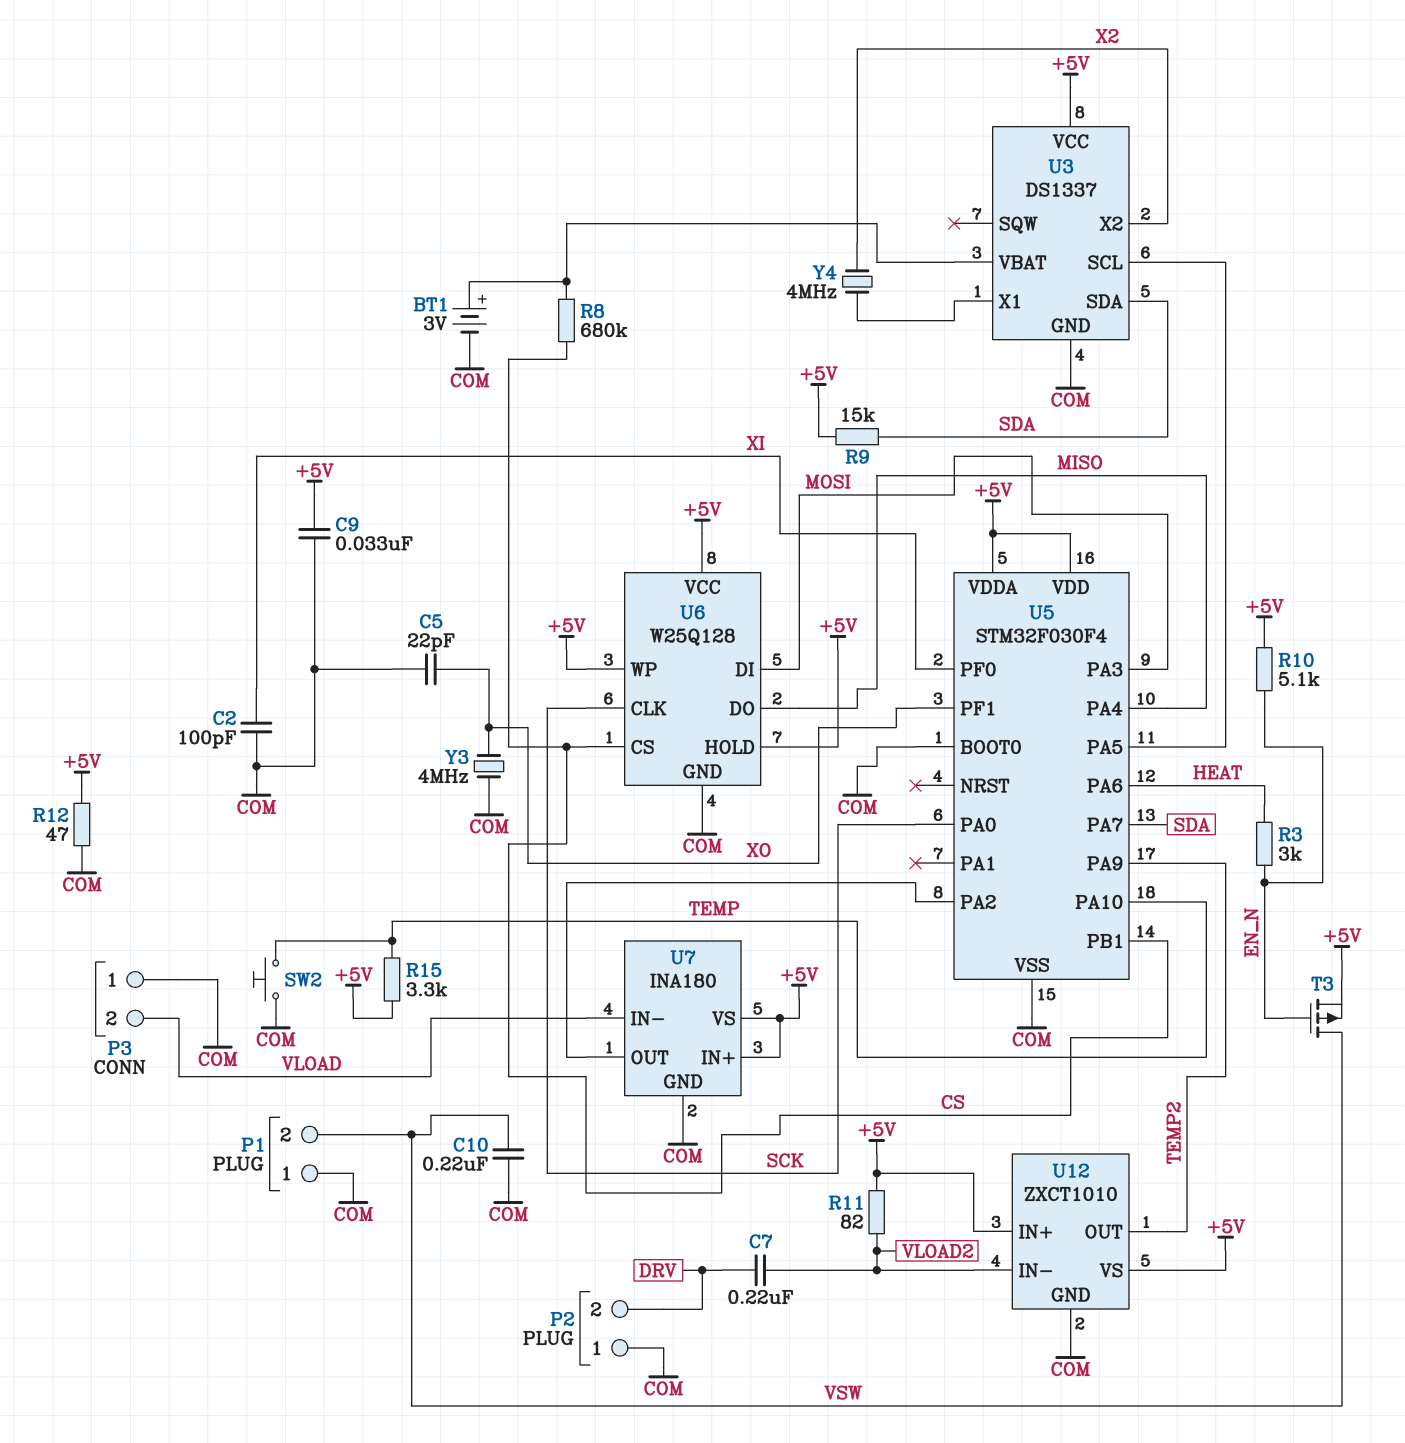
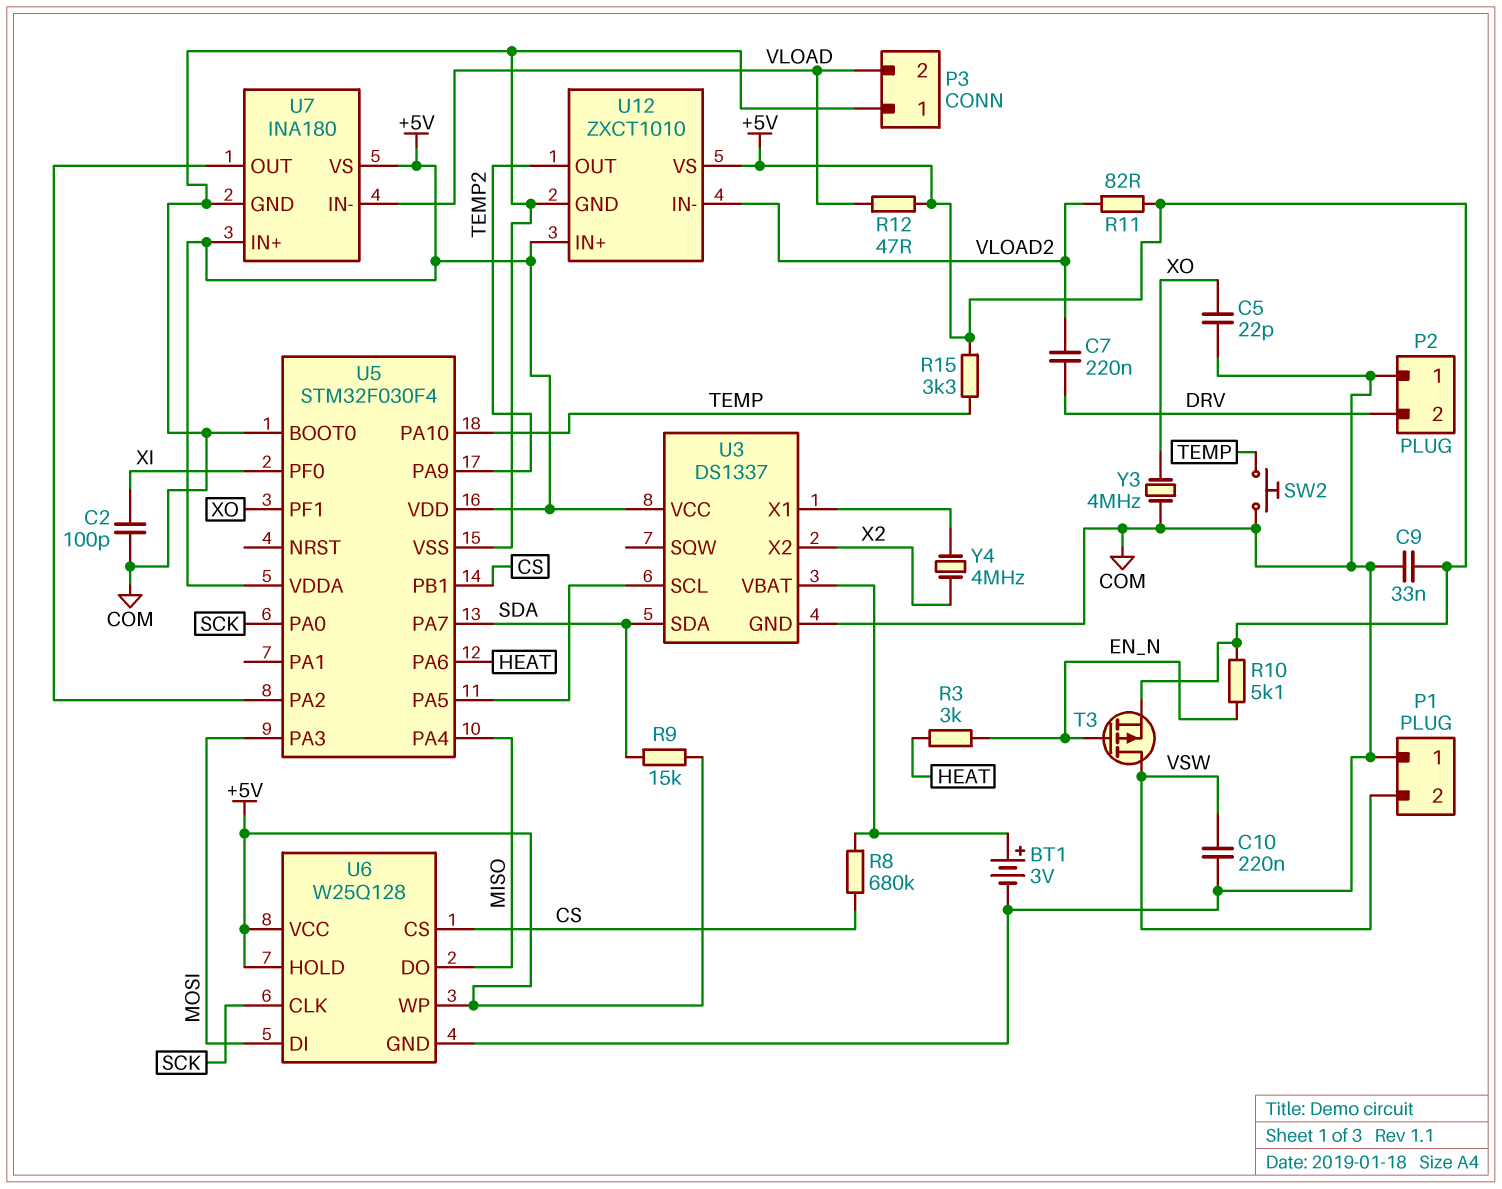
R12: 47 (+5V, COM) -> 47 (+5V, VLOAD)

